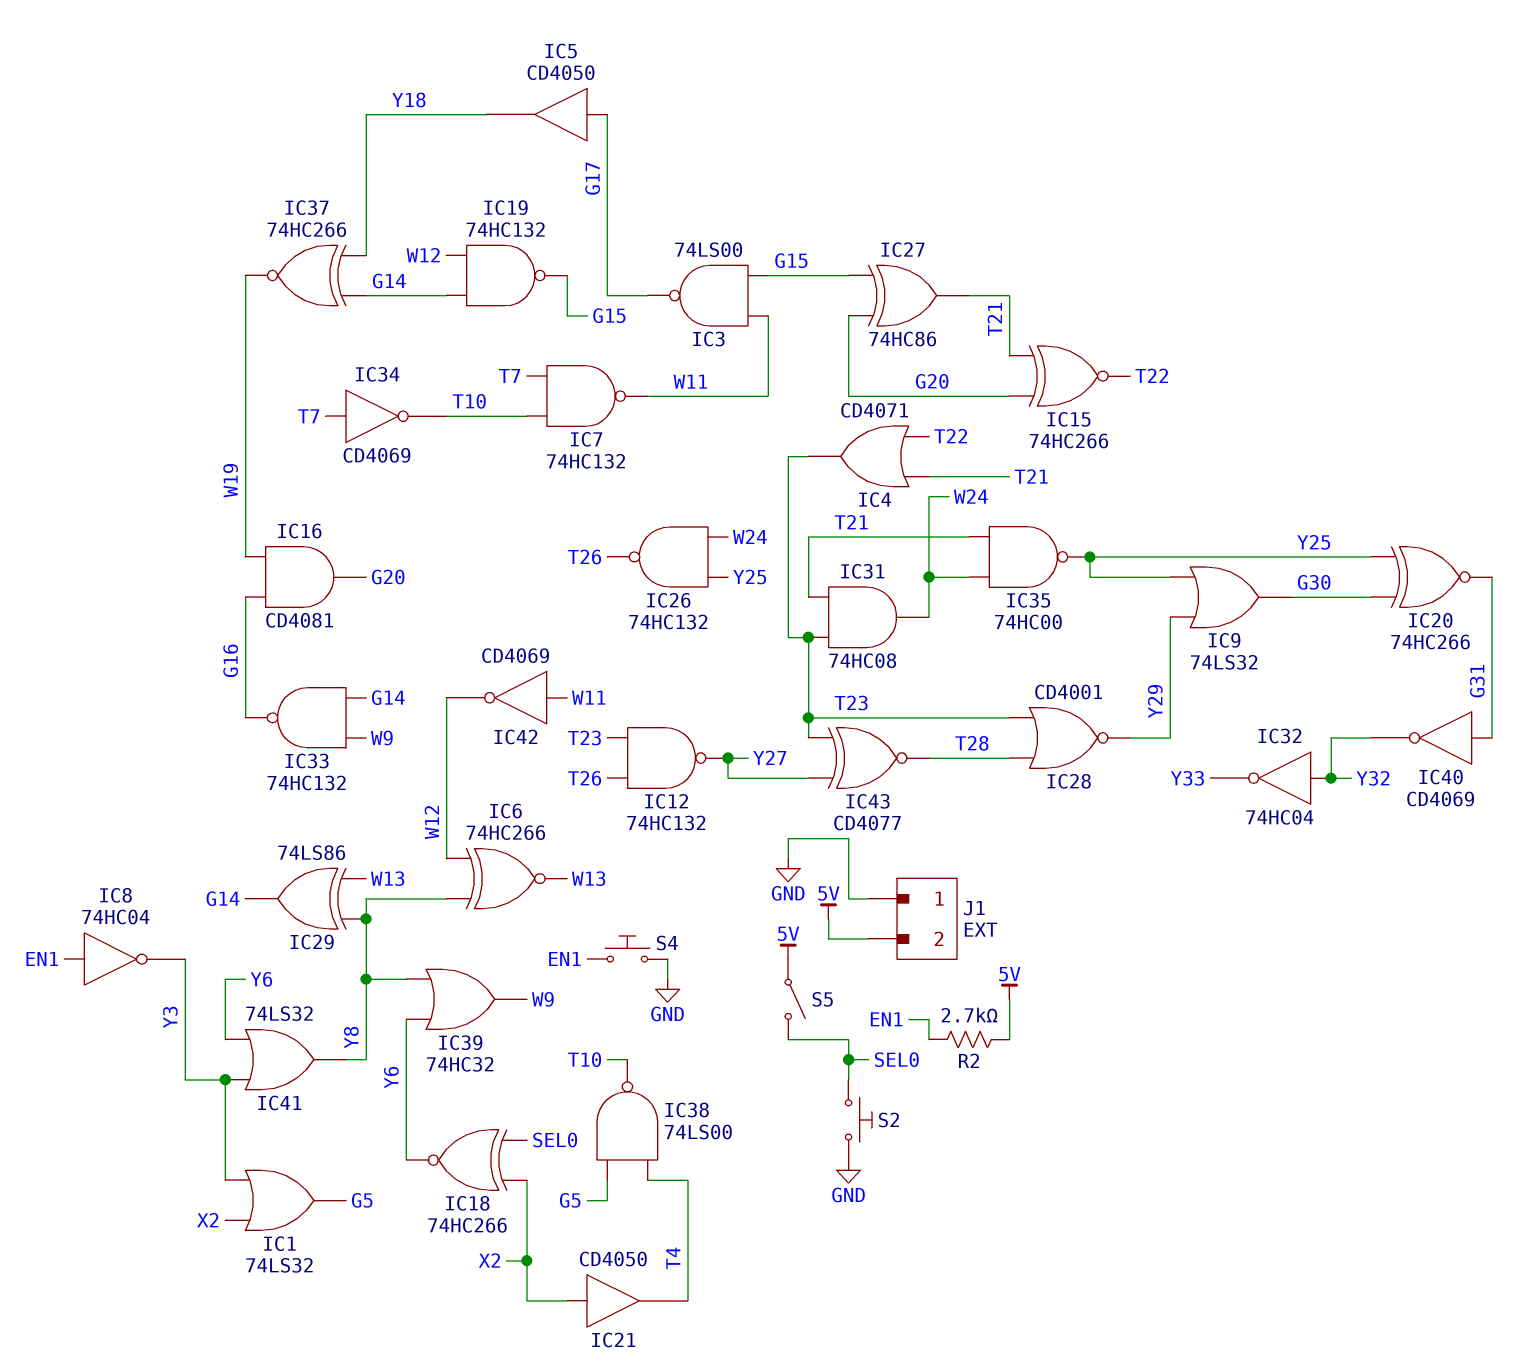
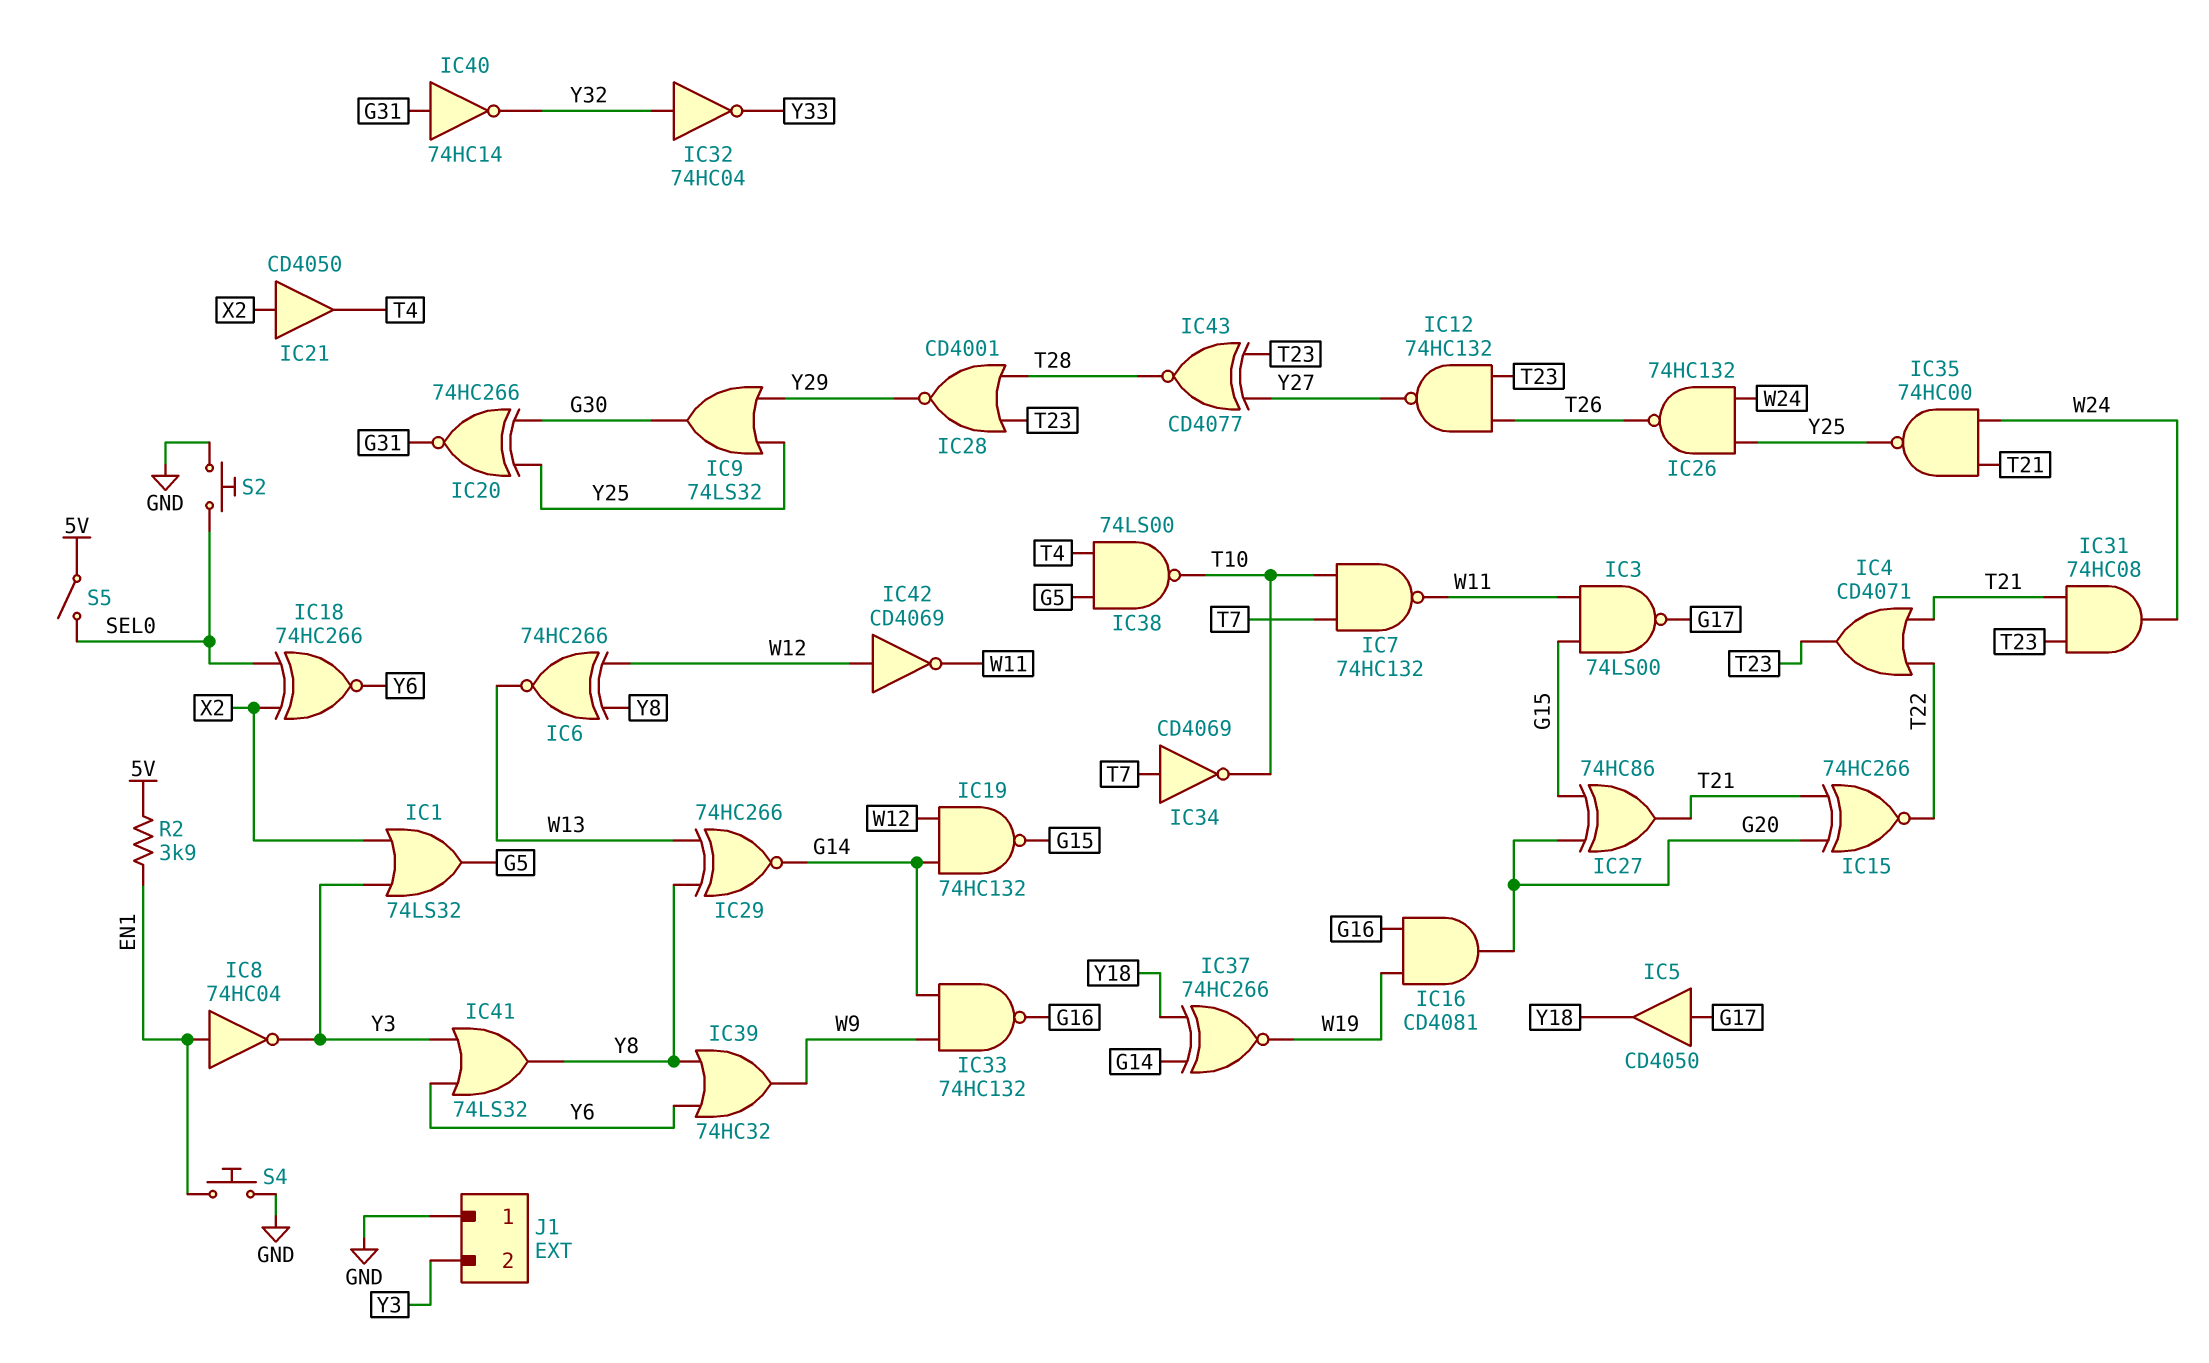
IC29: XOR 74LS86 (in W13, in Y8, out G14) -> XNOR 74HC266 (in W13, in Y8, out G14)
IC40: NOT CD4069 (in G31, out Y32) -> NOT 74HC14 (in G31, out Y32)
IC42: NOT CD4069 (in W11, out W12) -> NOT CD4069 (in W12, out W11)
J1 pin 2: 5V -> Y3
R2: 2.7k (5V, EN1) -> 3.9k (5V, EN1)

